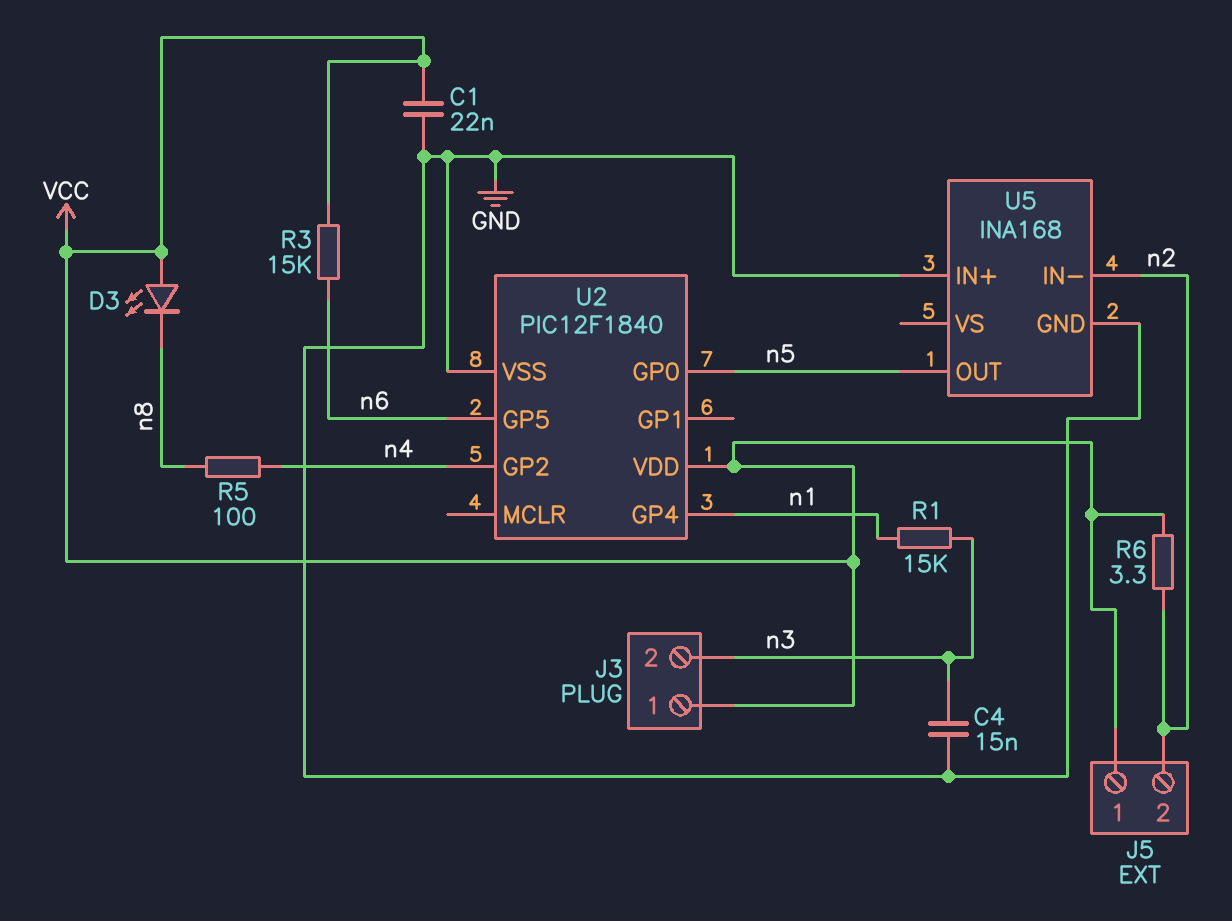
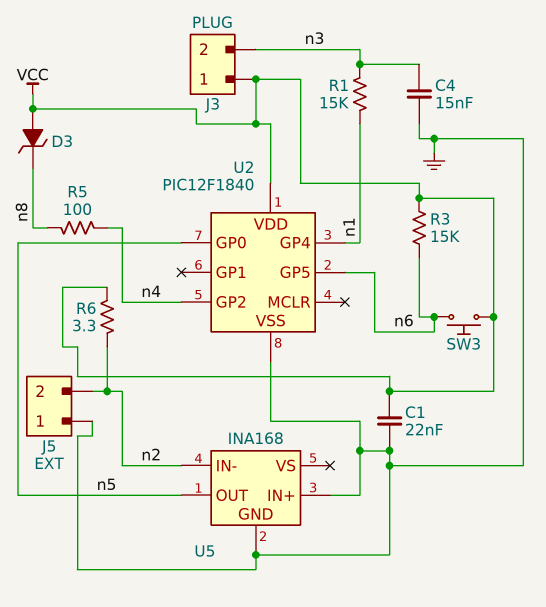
D3: LED (A VCC, K n8) -> zener (A VCC, K n8)
J5 pin 1: VCC -> GND
SW3: none -> button (VCC, n6)

